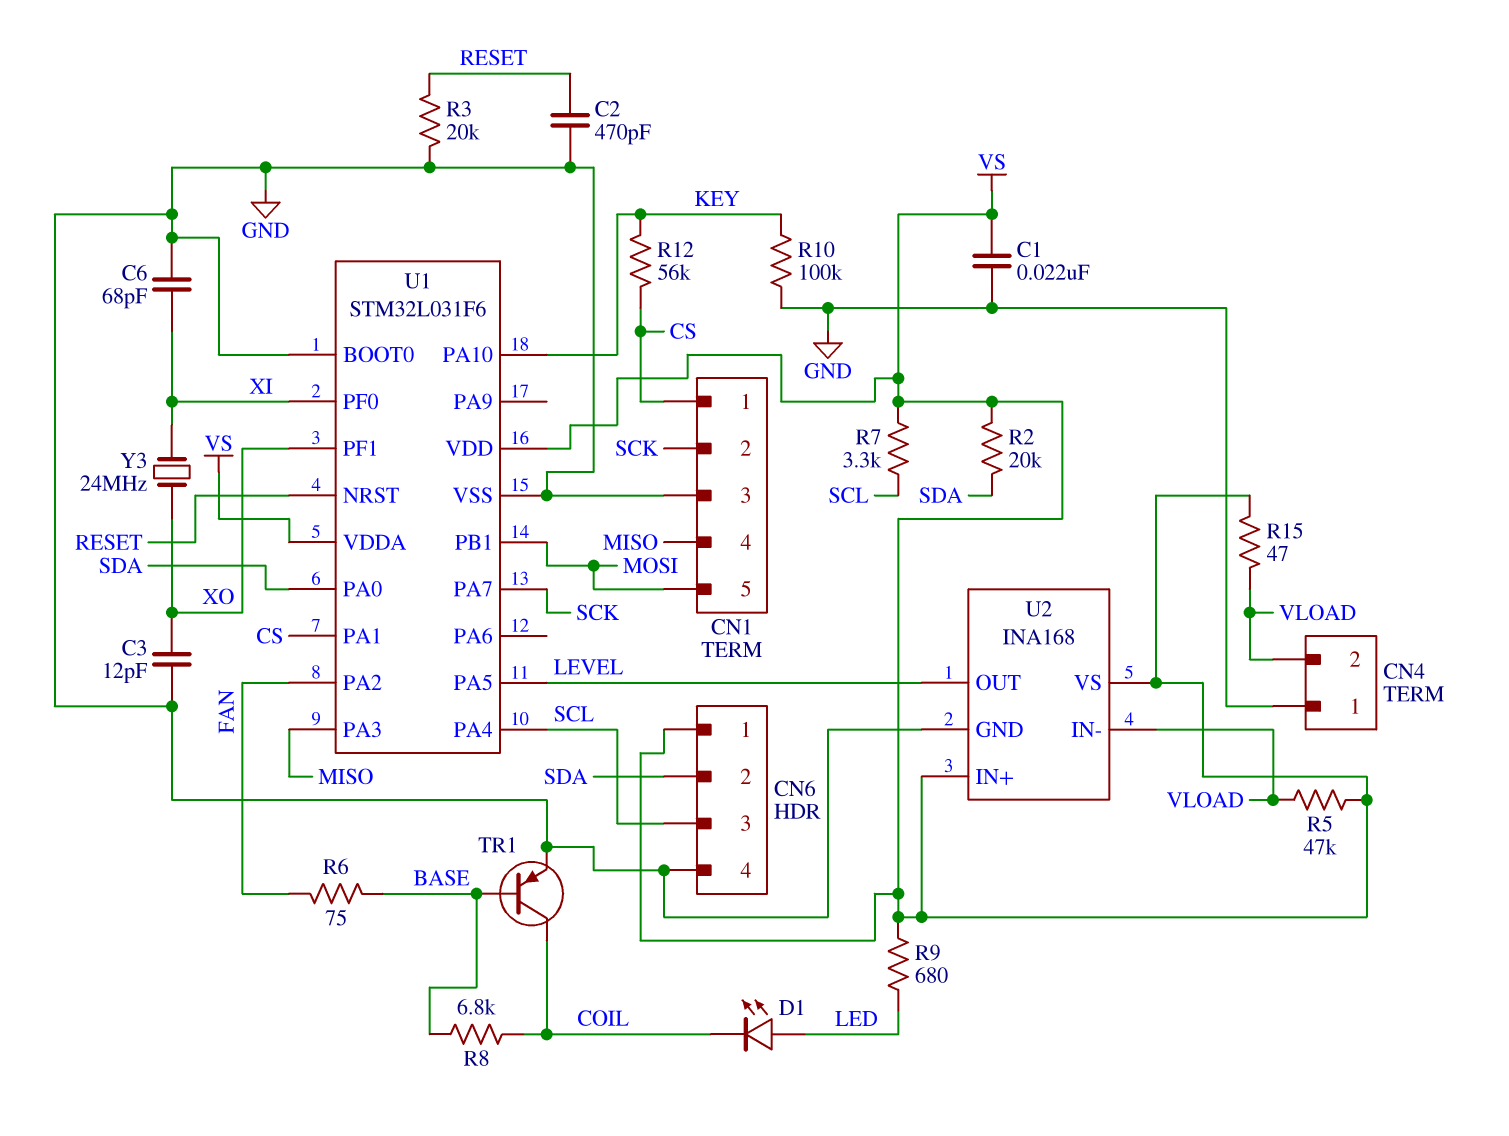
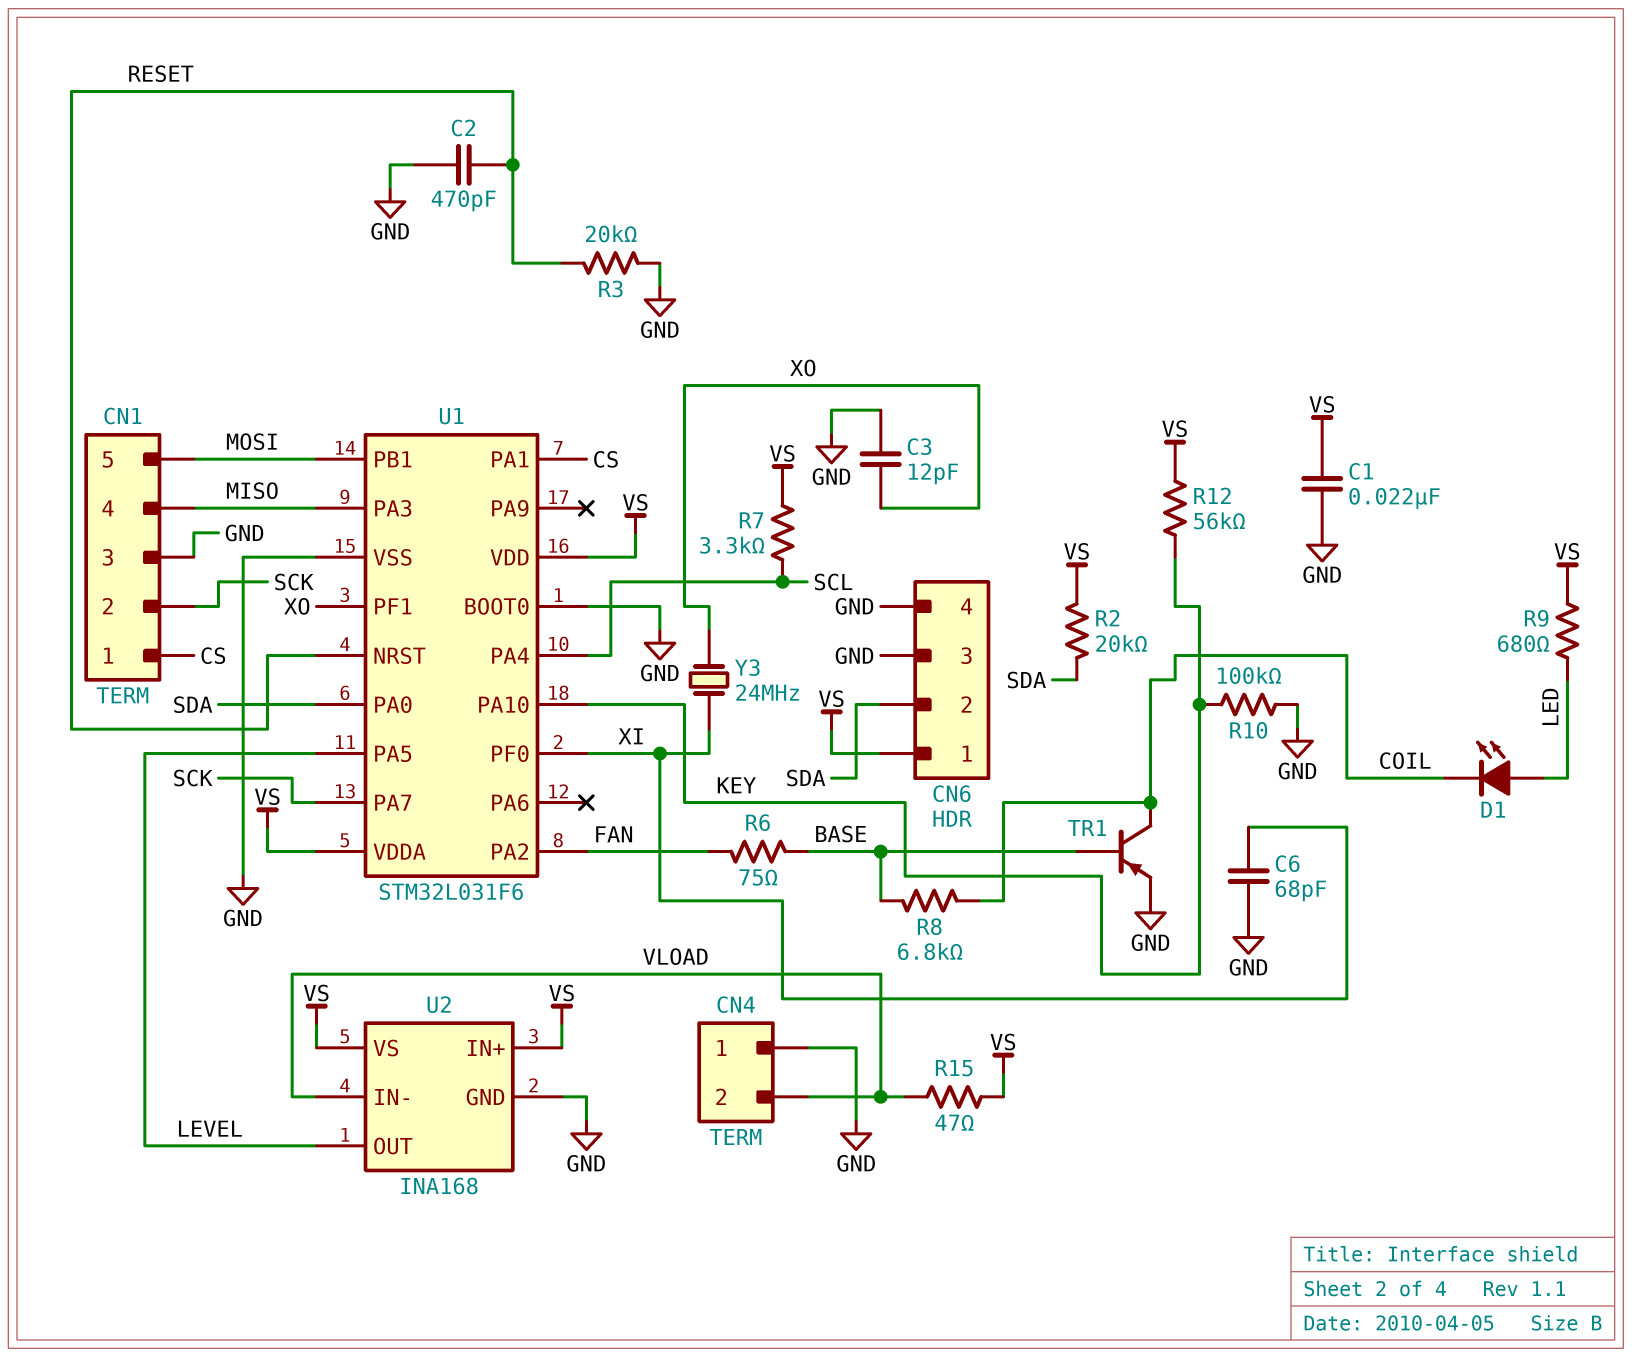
CN6 pin 3: SCL -> GND
R5: 47k (VLOAD, VS) -> none
R12: 56k (CS, KEY) -> 56k (KEY, VS)

